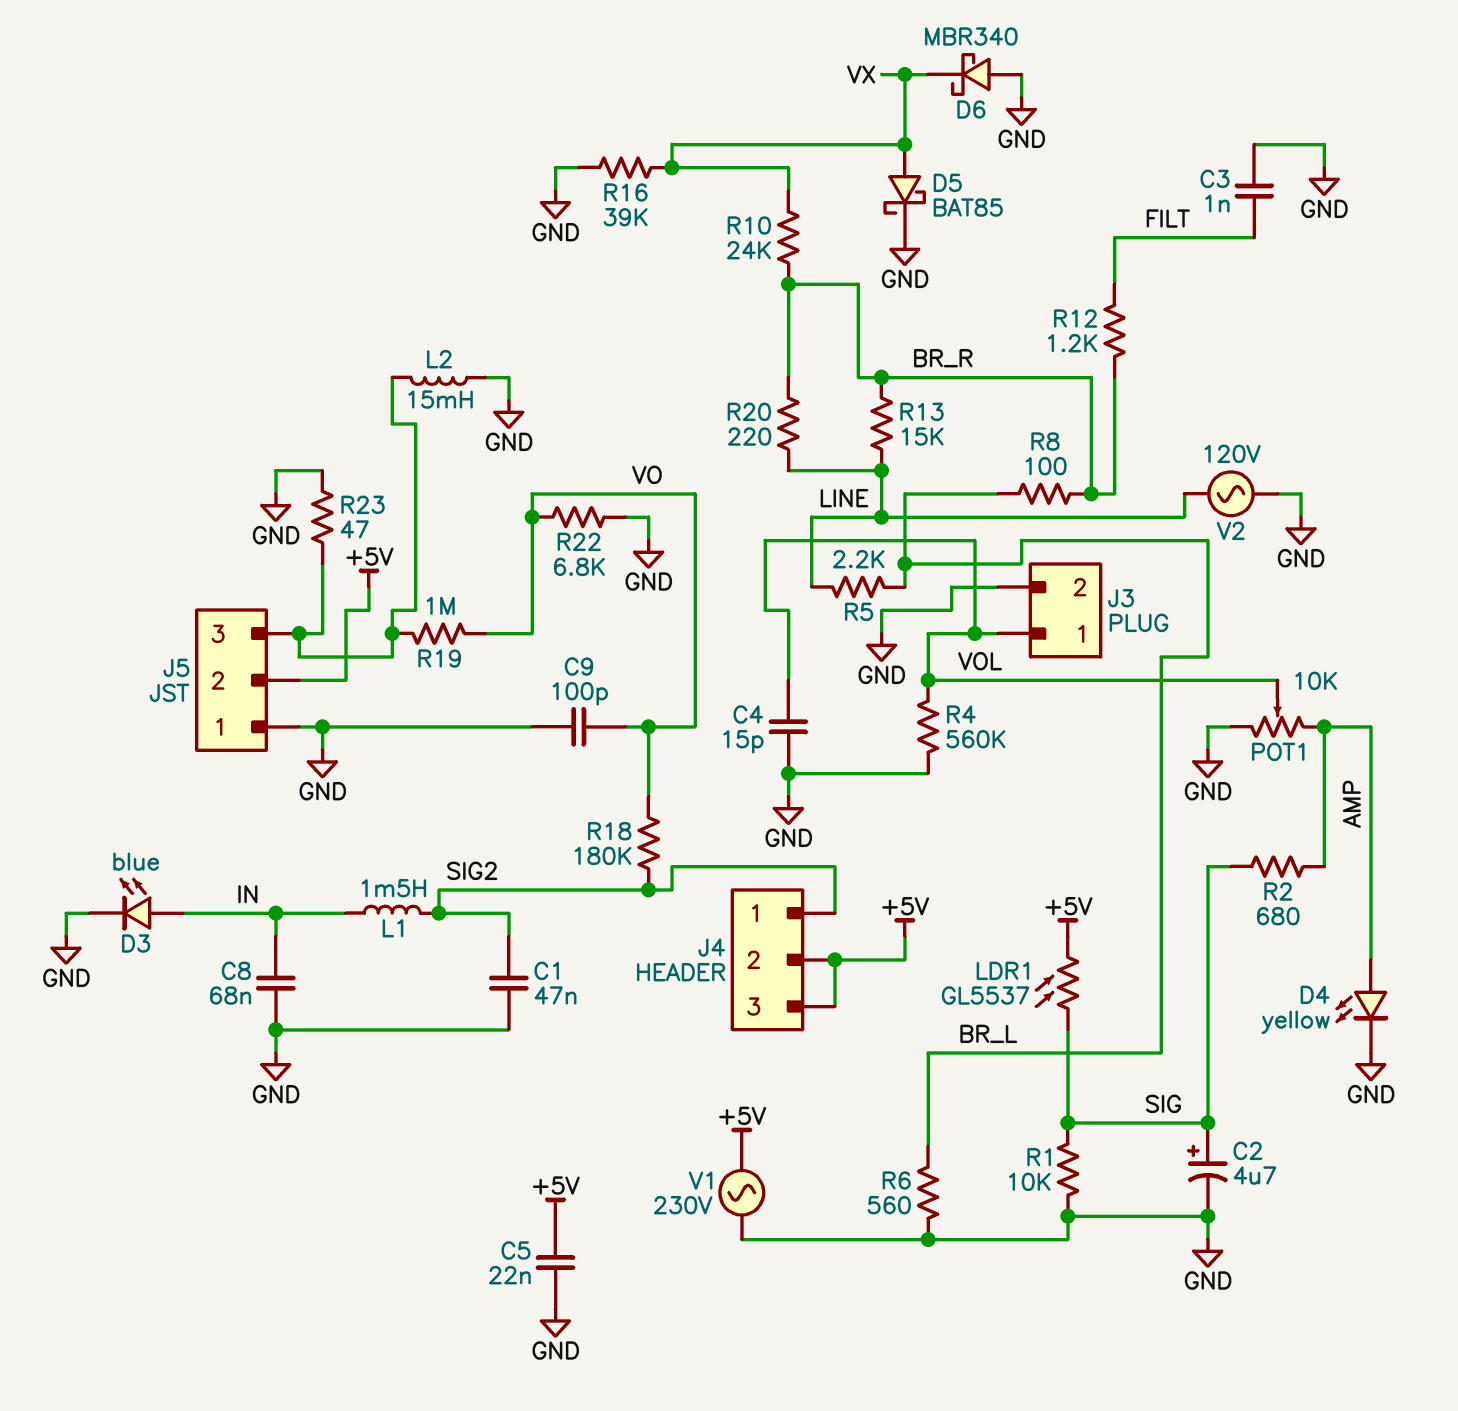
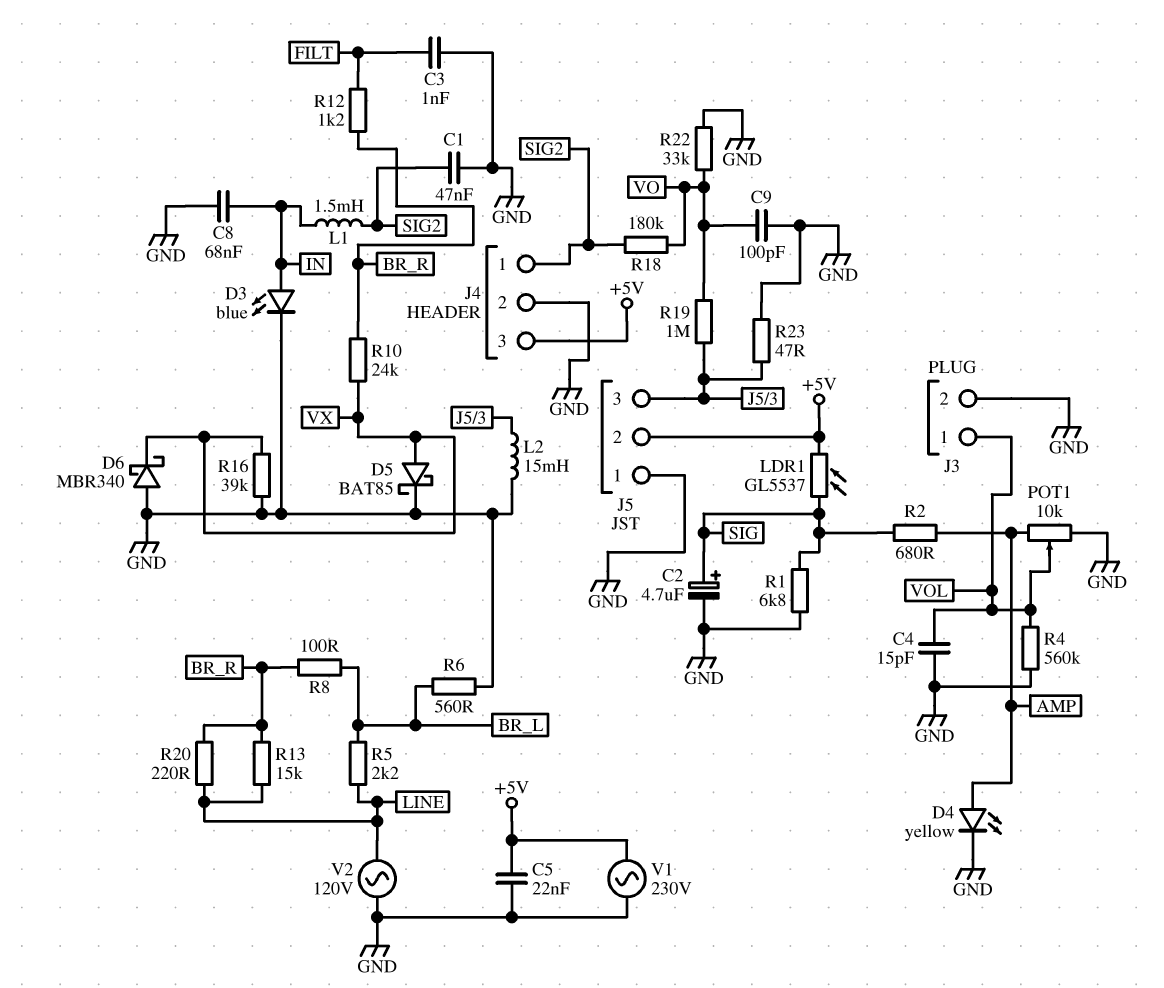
J4 pin 2: +5V -> GND
R1: 10k (GND, SIG) -> 6.8k (GND, SIG)
R22: 6.8k (GND, VO) -> 33k (GND, VO)

